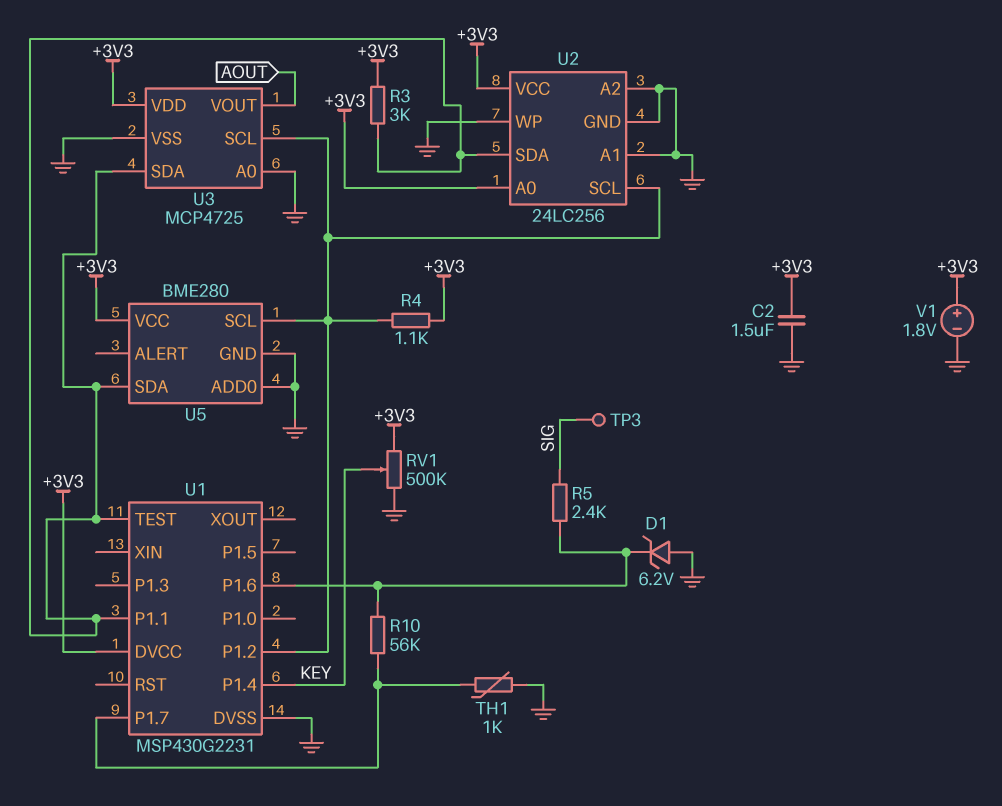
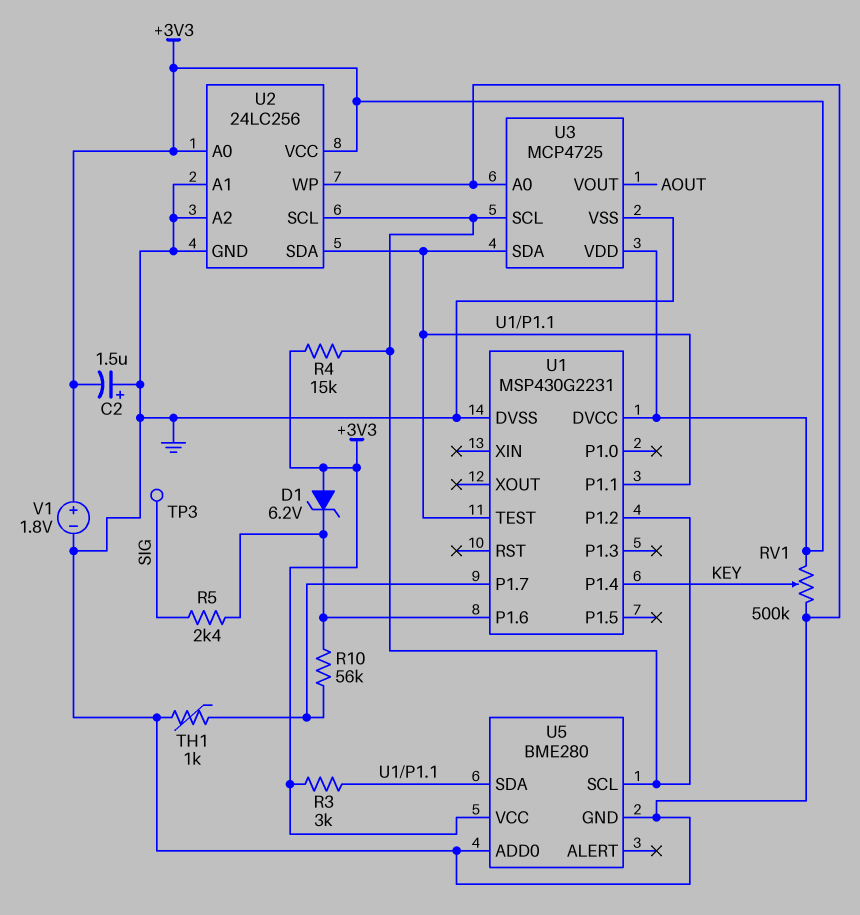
C2: 1.5uF (+3V3, GND) -> 1.5uF (plus GND, minus +3V3)
D1: zener 6.2V (A GND, K U1/P1.6) -> zener 6.2V (A +3V3, K U1/P1.6)
R4: 1.1k (+3V3, U1/P1.2) -> 15k (+3V3, U1/P1.2)

